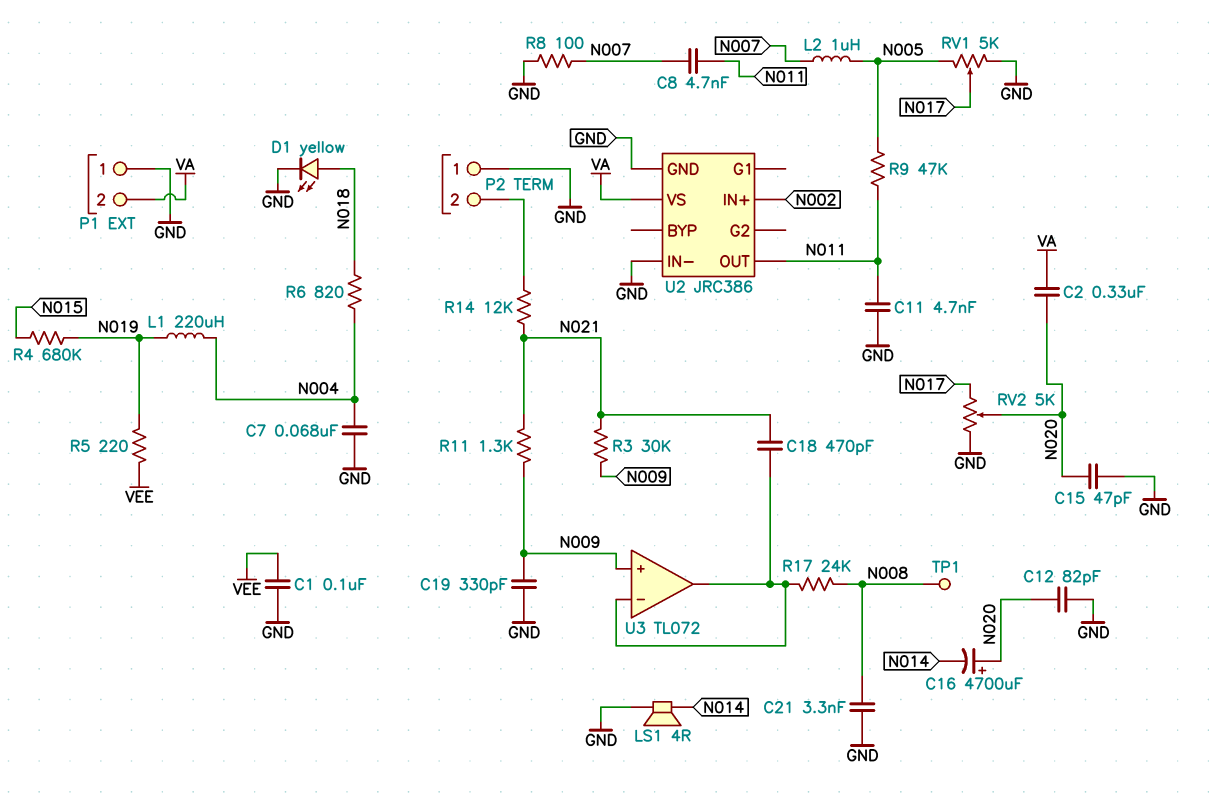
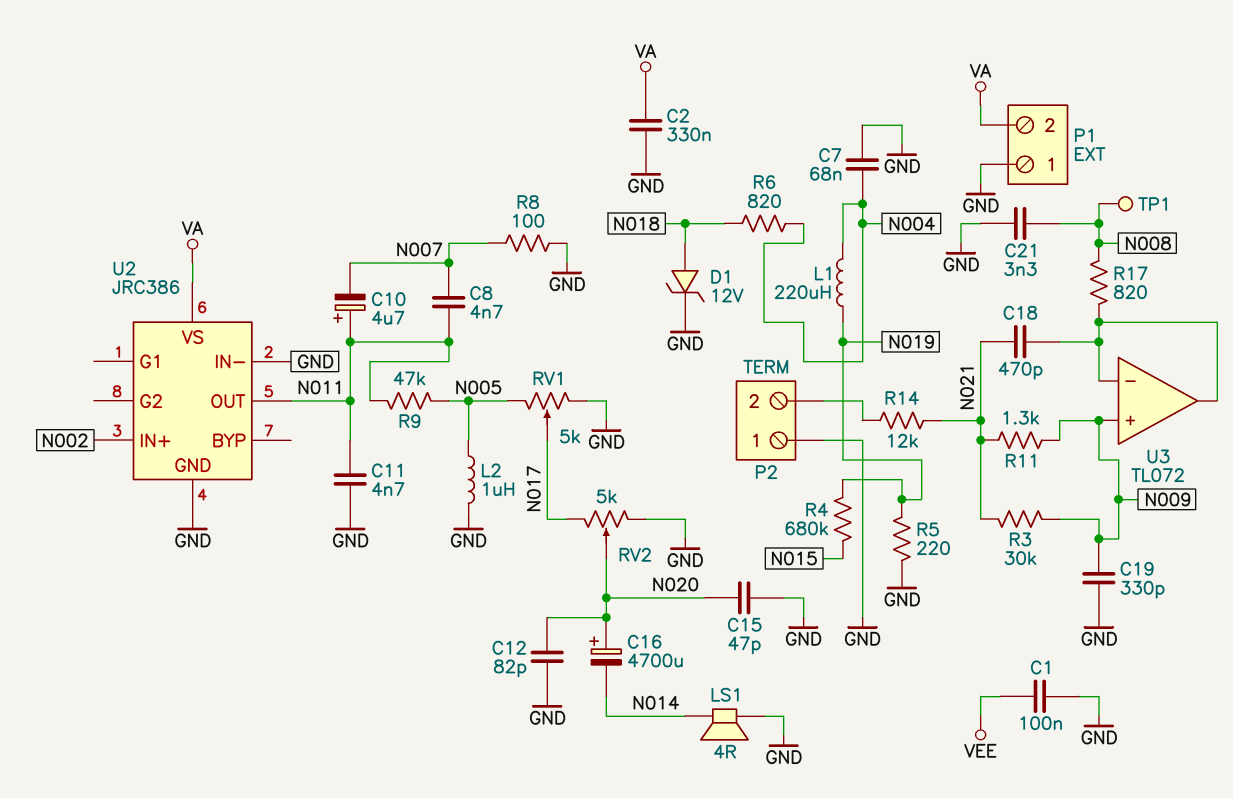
C2: 330nF (N020, VA) -> 330nF (GND, VA)
C10: none -> 4.7uF (plus N011, minus N007)
D1: LED yellow (A N018, K GND) -> zener 12V (A N018, K GND)
L2: 1uH (N005, N007) -> 1uH (GND, N005)
R5: 220 (N019, VEE) -> 220 (GND, N019)
R17: 24k (N008, U3/in-) -> 820 (N008, U3/in-)

